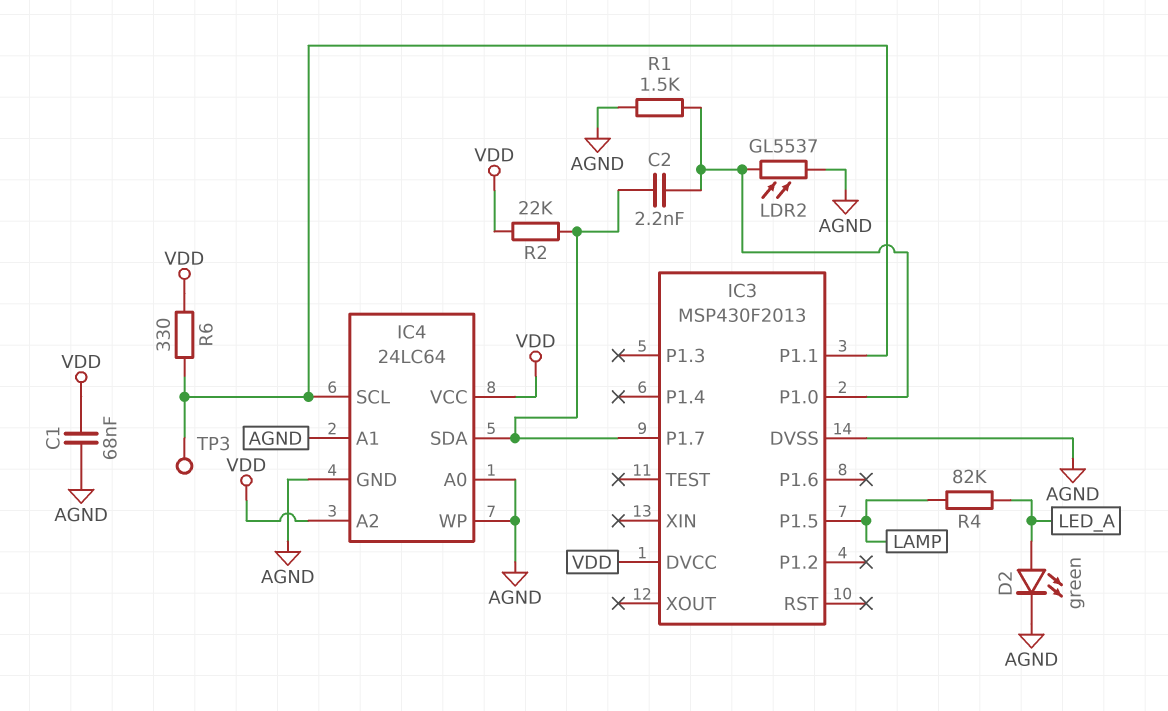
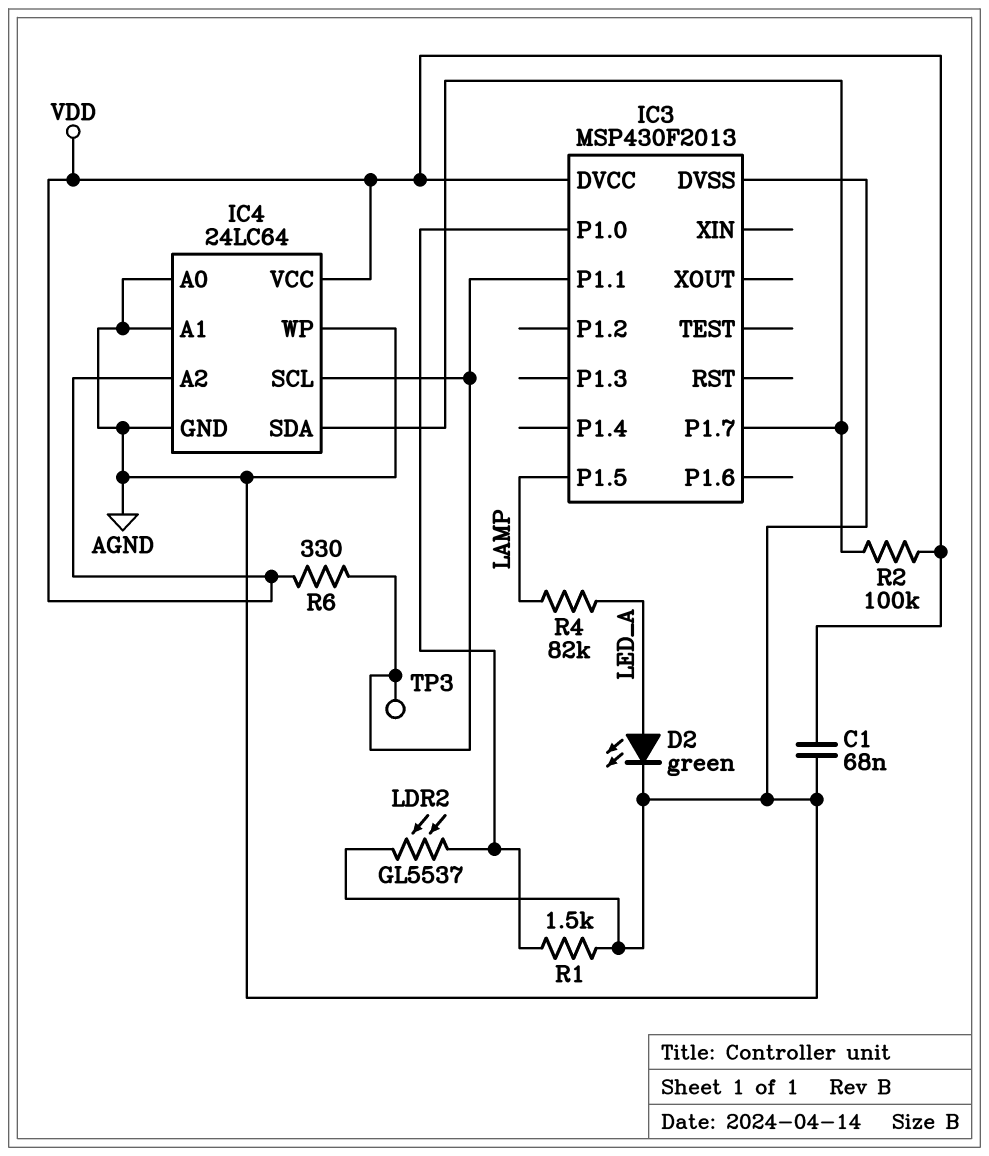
C2: 2.2nF (IC3/P1.0, IC3/P1.7) -> none
R2: 22k (IC3/P1.7, VDD) -> 100k (IC3/P1.7, VDD)

